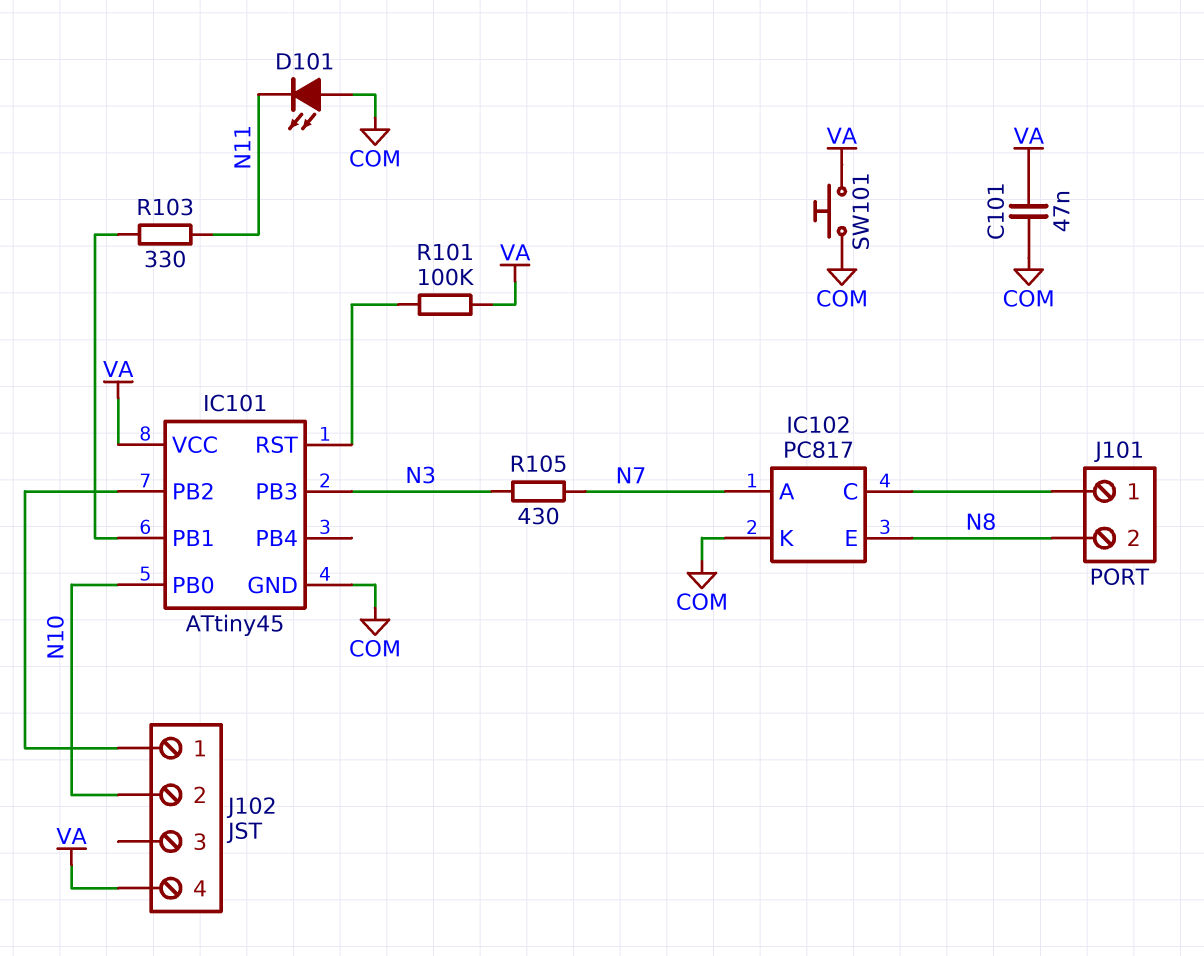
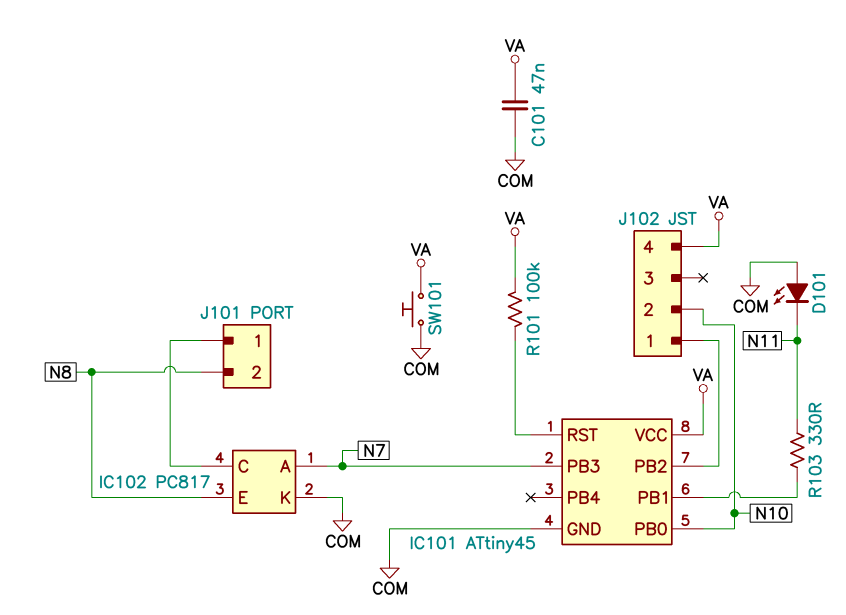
IC101 pin PB3: N3 -> N7
R105: 430 (N3, N7) -> none

